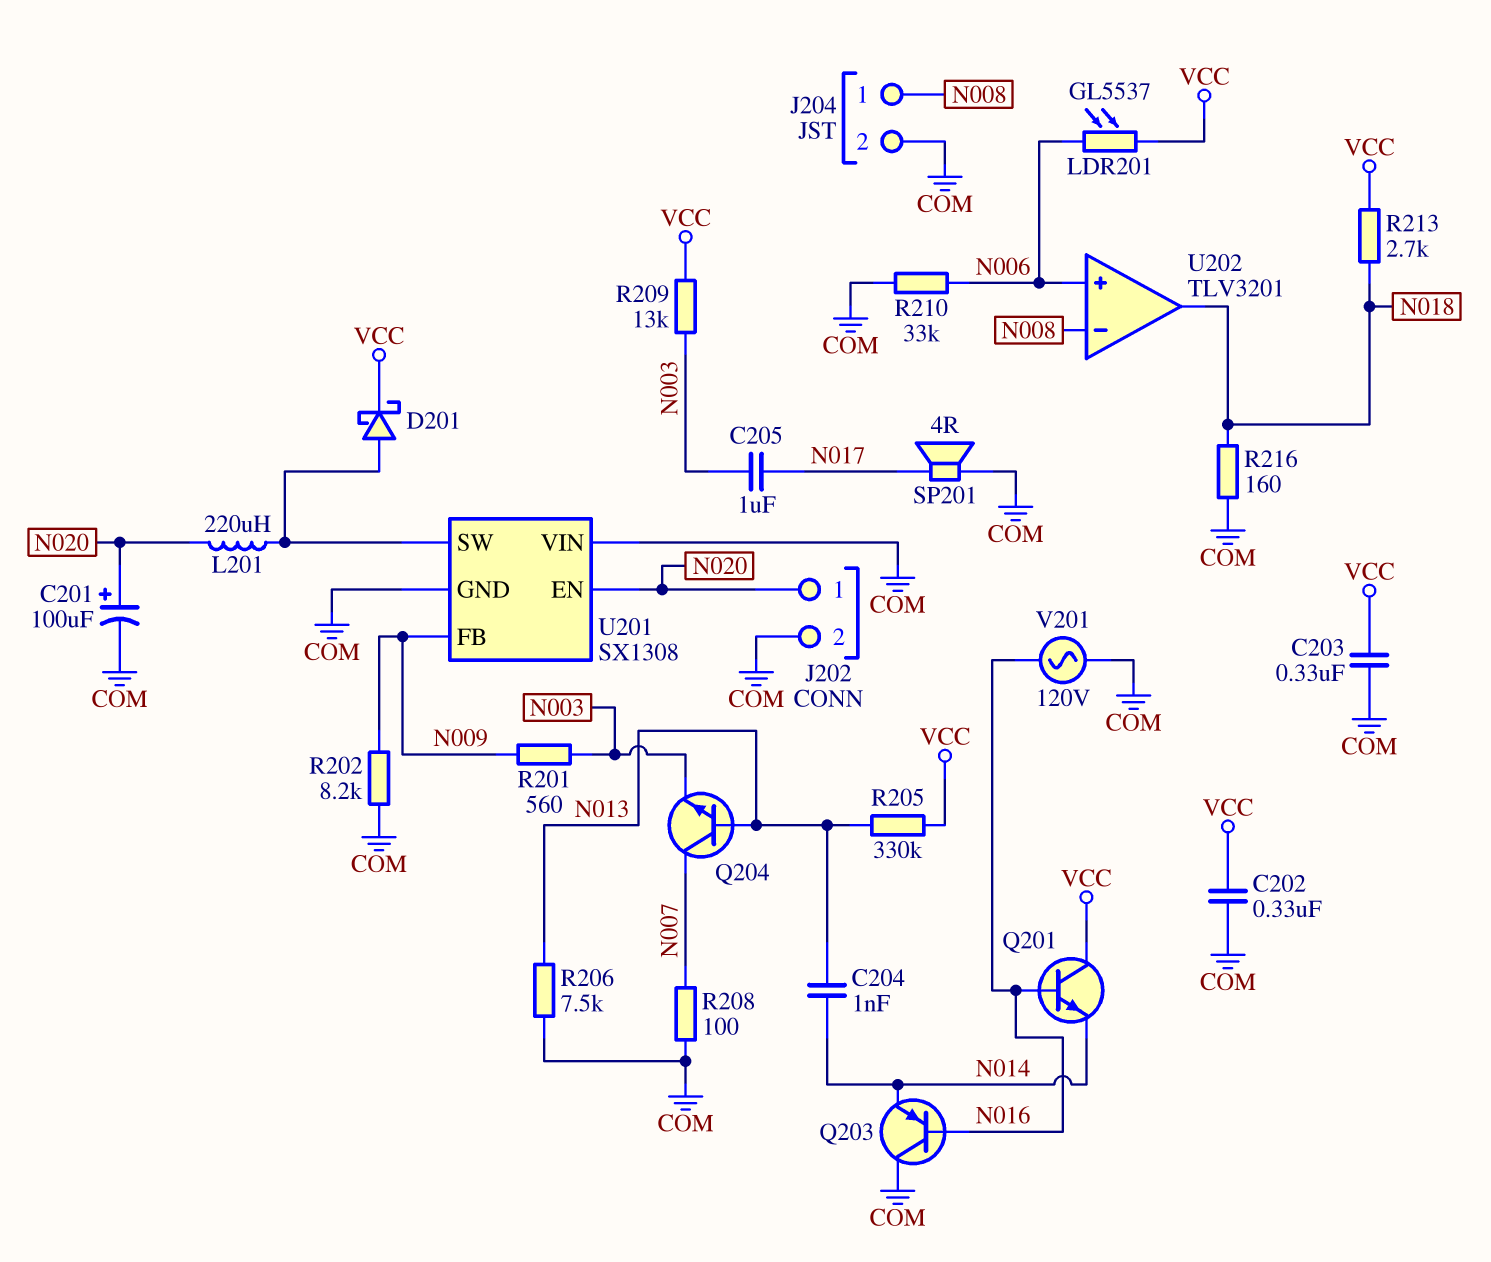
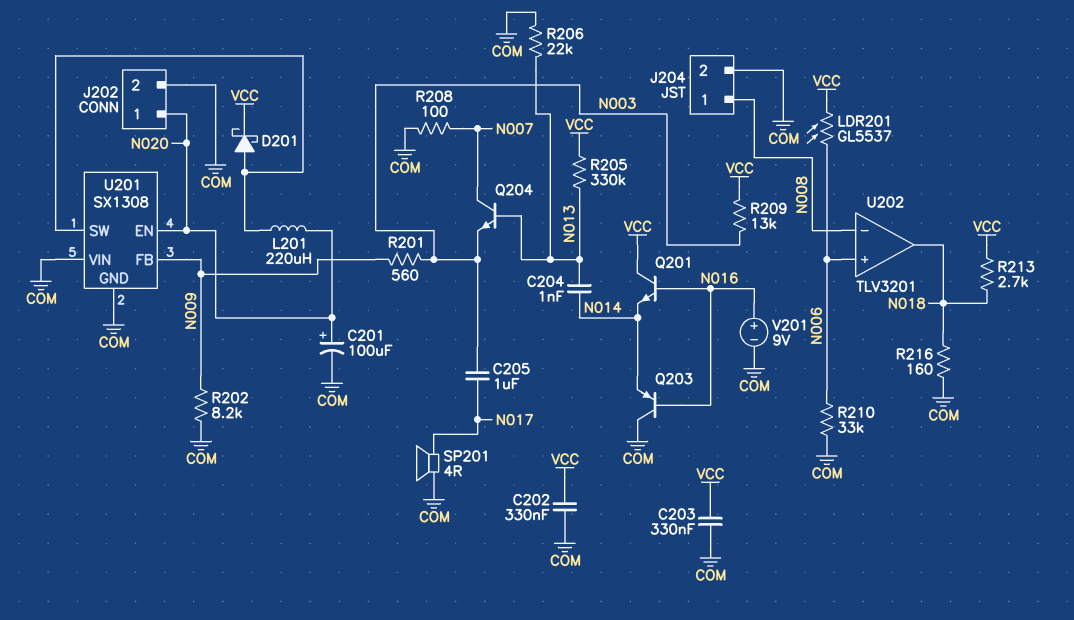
R206: 7.5k (COM, N013) -> 22k (COM, N013)
V201: AC 120V (COM, N016) -> 9V (plus N016, minus COM)

